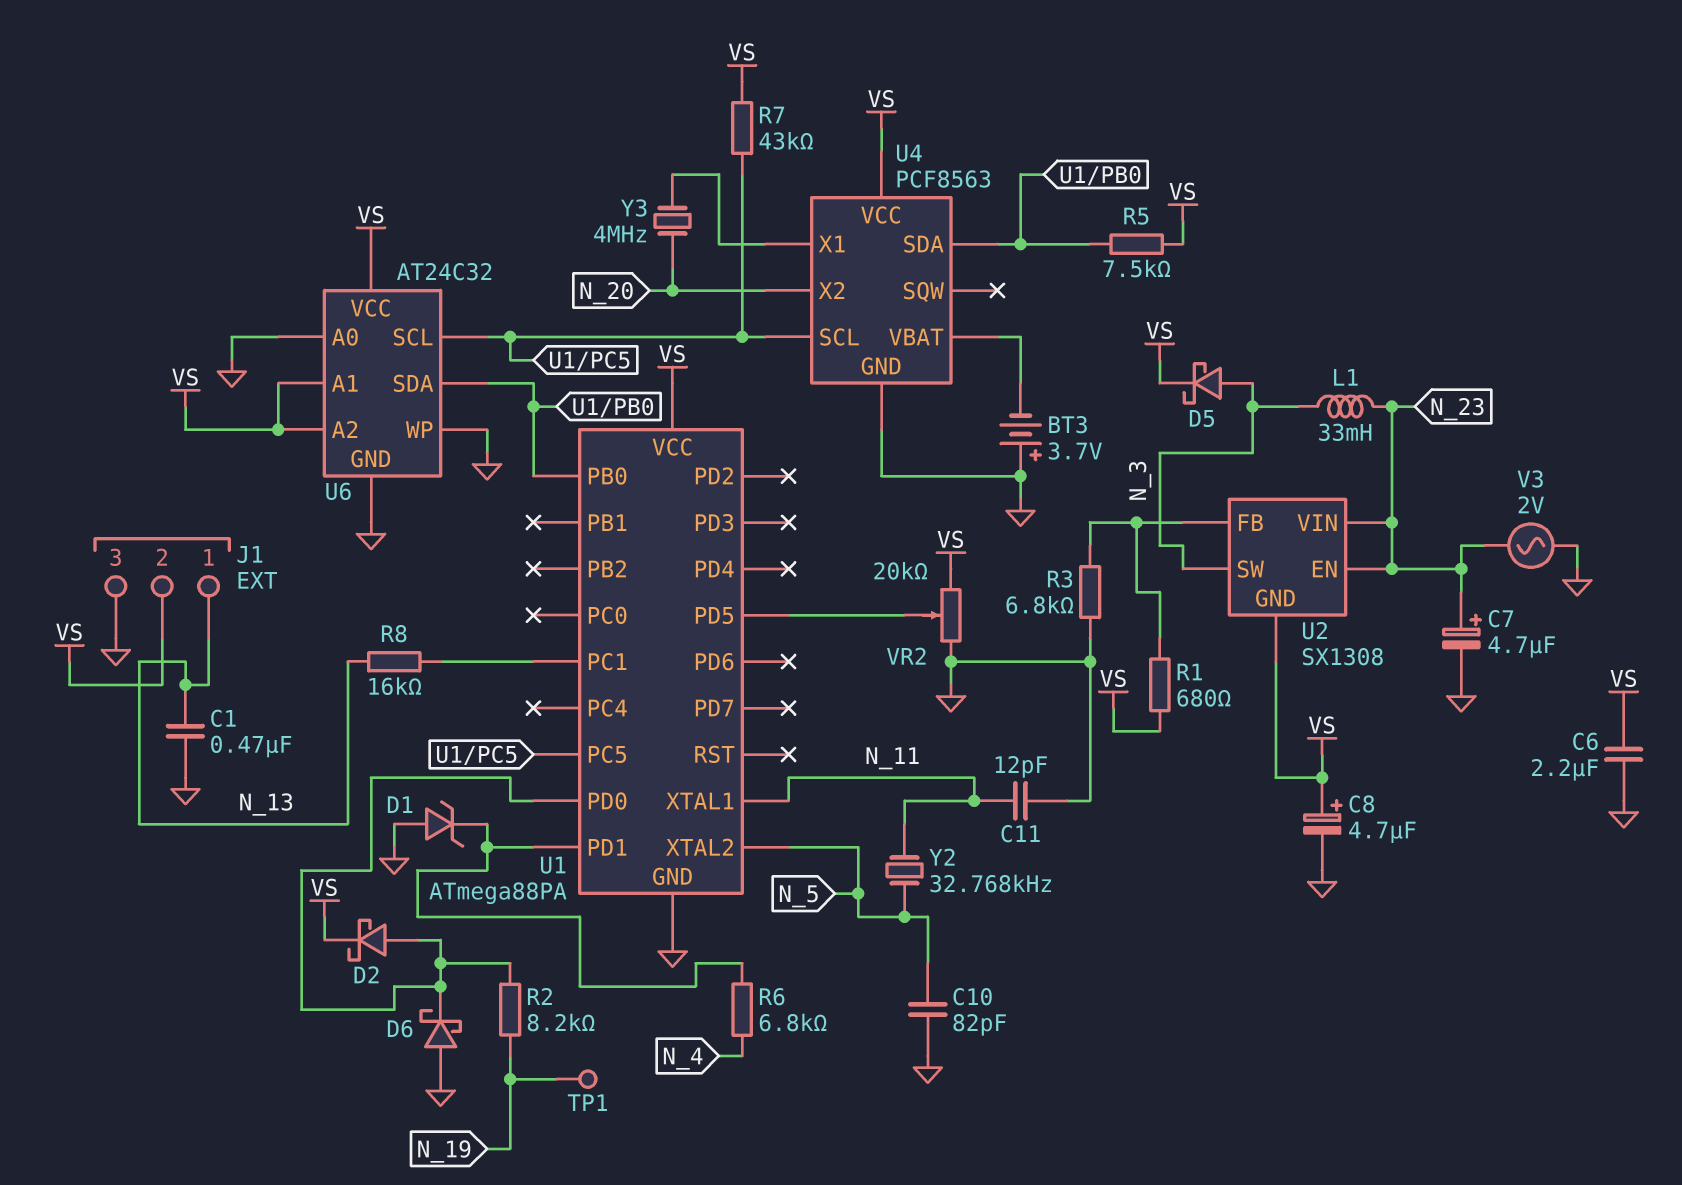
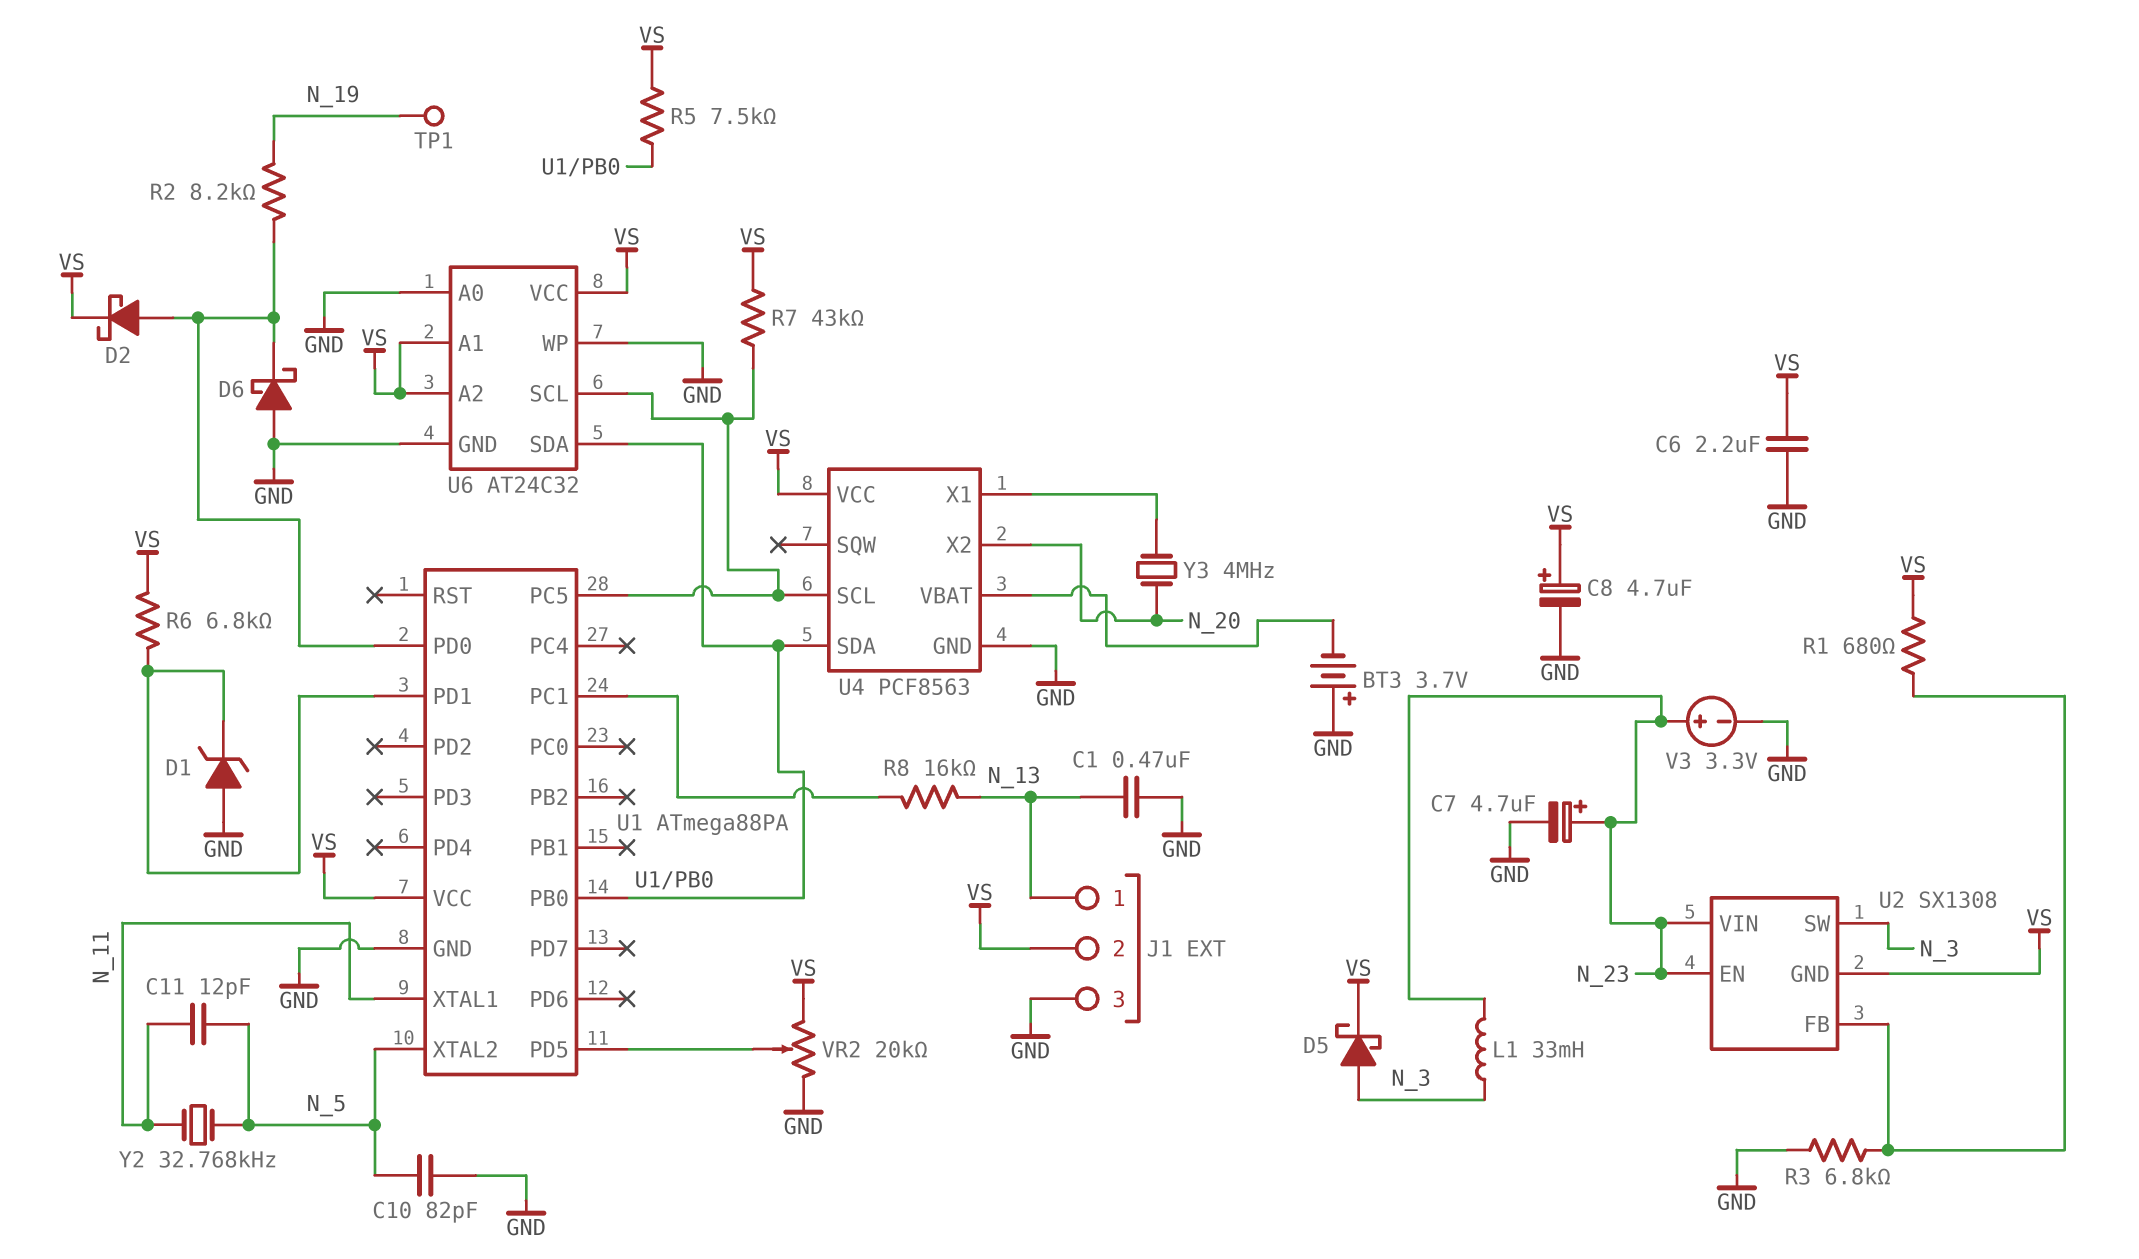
C11: 12pF (GND, N_11) -> 12pF (N_5, N_11)
R6: 6.8k (N_4, U1/PD1) -> 6.8k (U1/PD1, VS)
V3: AC 2V (GND, N_23) -> 3.3V (plus N_23, minus GND)

